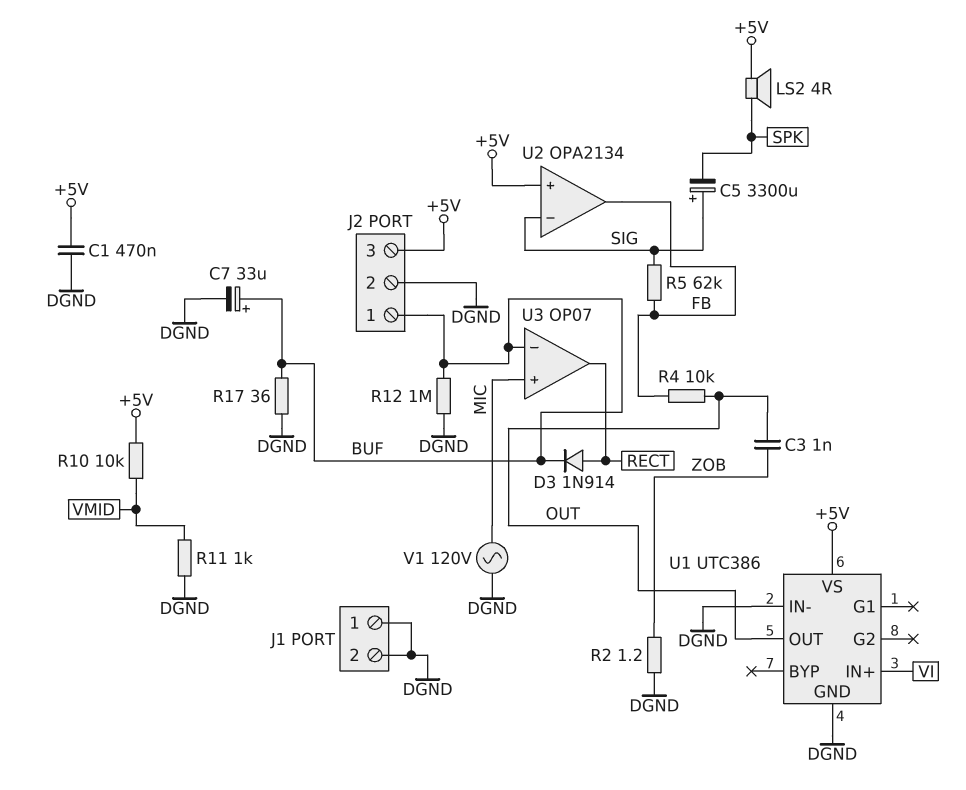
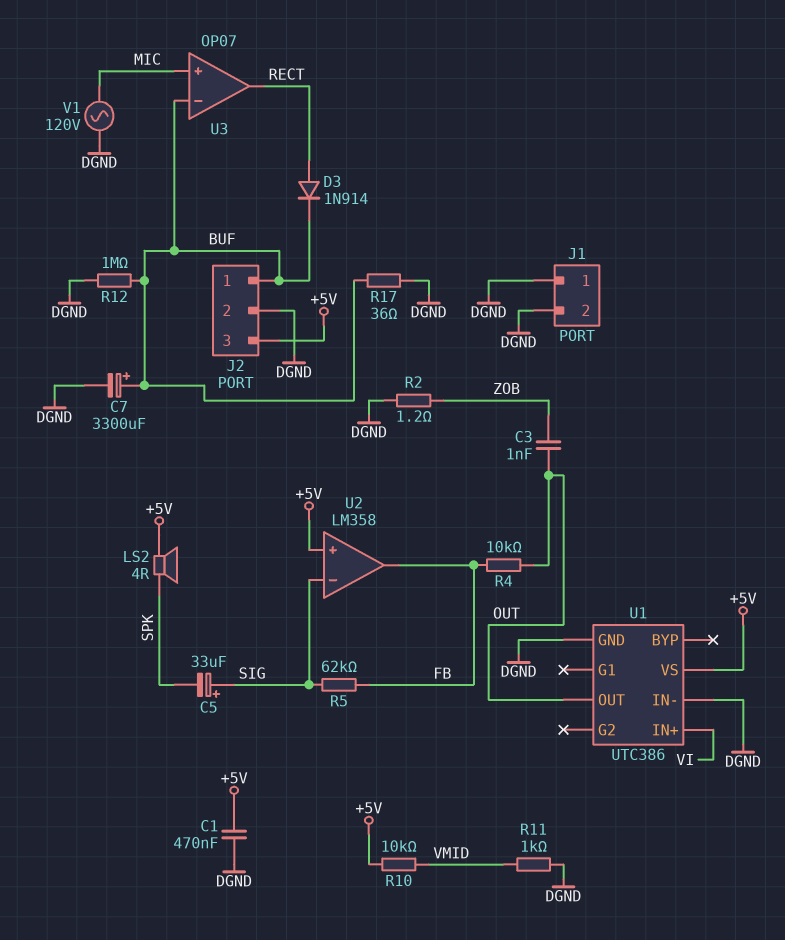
C5: 3300uF (plus SIG, minus SPK) -> 33uF (plus SIG, minus SPK)
C7: 33uF (plus BUF, minus DGND) -> 3300uF (plus BUF, minus DGND)
U2: OPA2134 -> LM358

